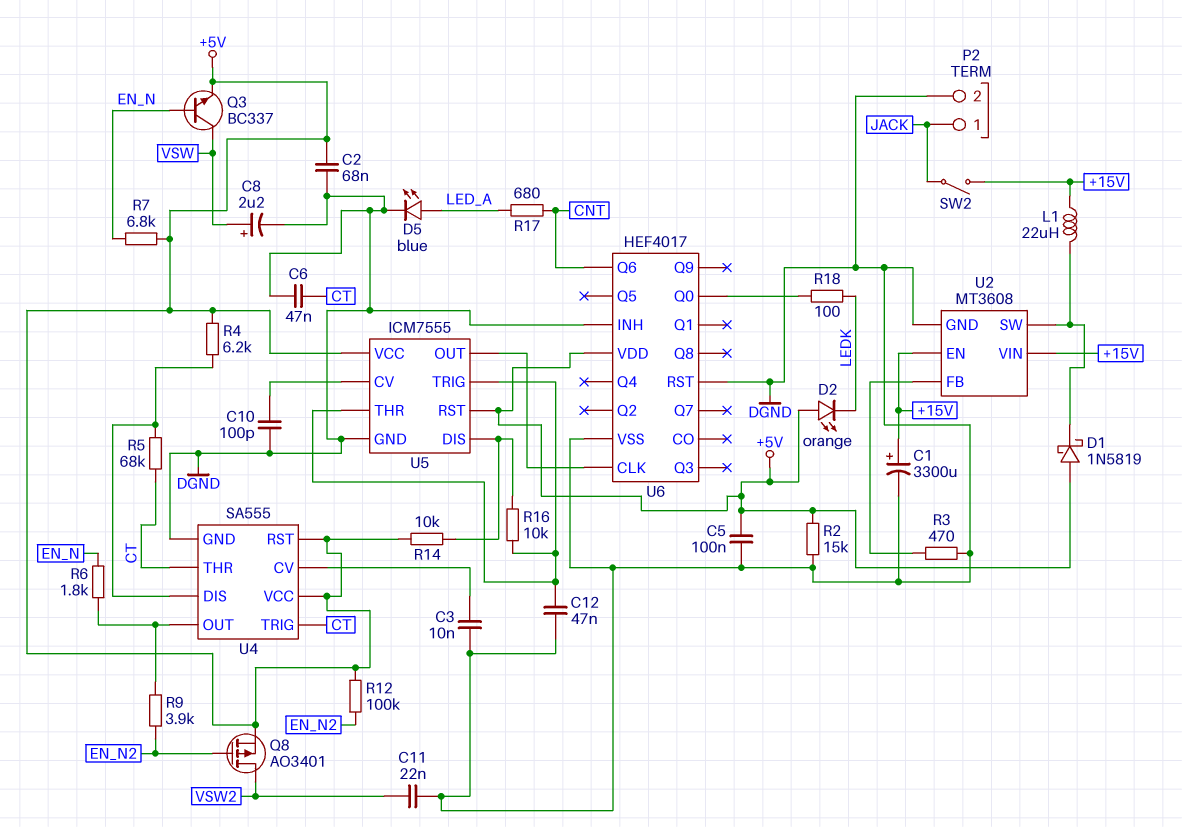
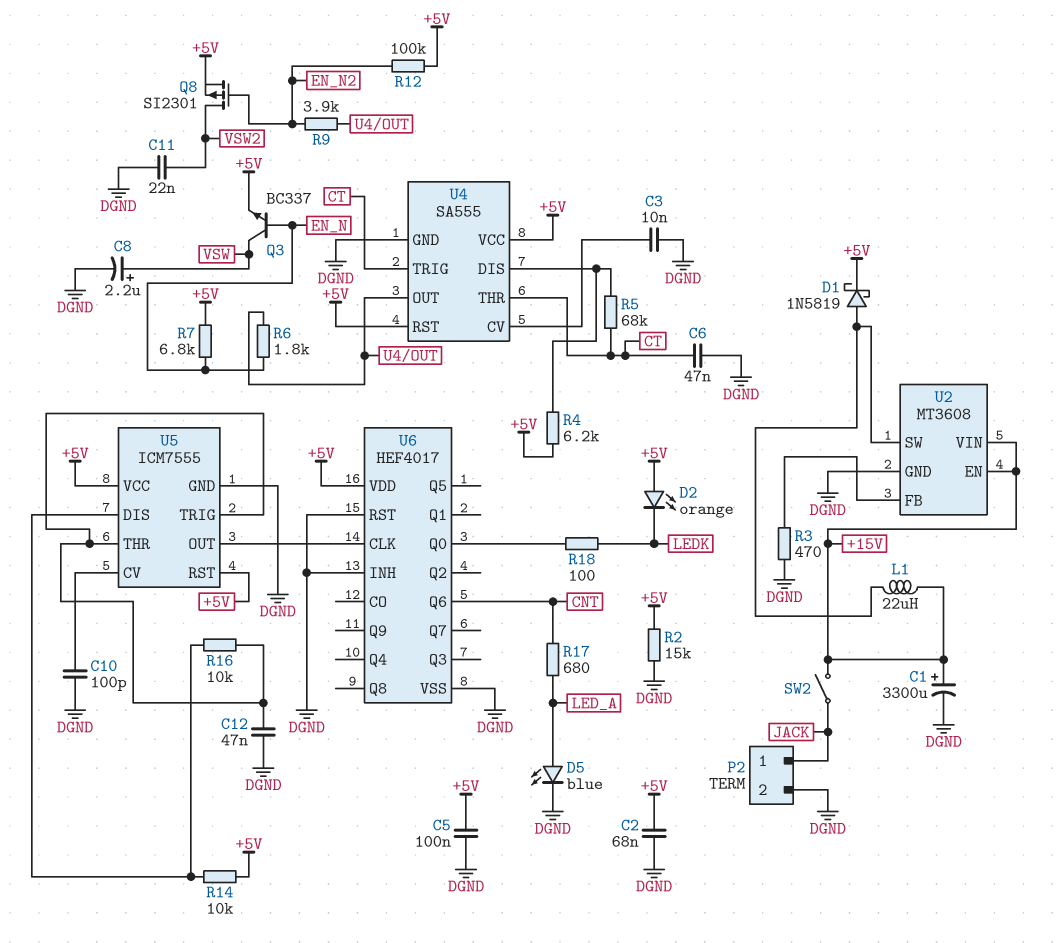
D1: schottky 1N5819 (A +5V, K U2/SW) -> schottky 1N5819 (A U2/SW, K +5V)
Q8: PMOS AO3401 (G EN_N2, D VSW2, S +5V) -> PMOS SI2301 (G EN_N2, D VSW2, S +5V)

